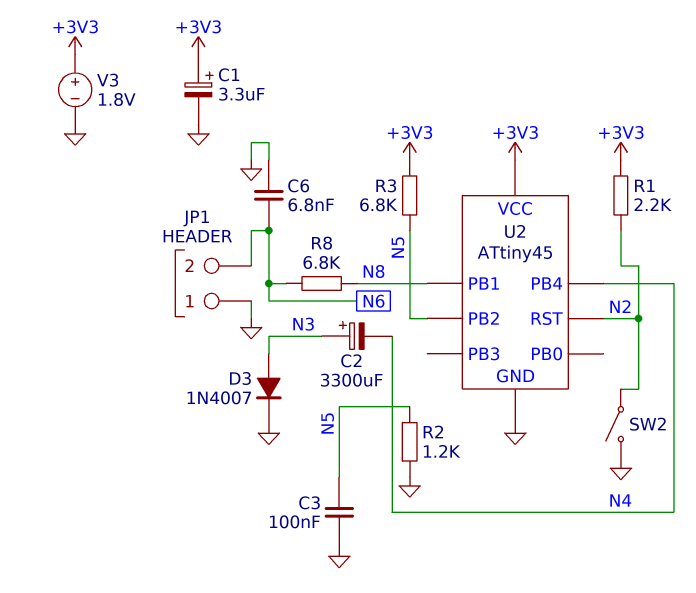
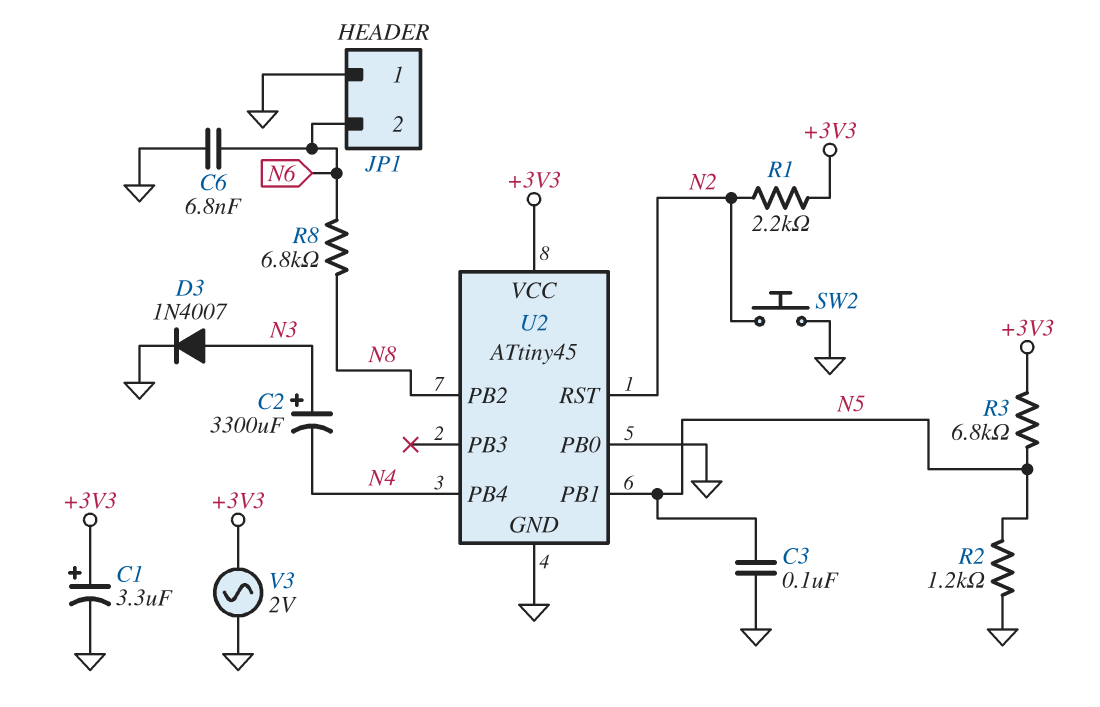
SW2: switch (GND, N2) -> button (GND, N2)
U2 pin PB0: none -> GND
U2 pin PB1: N8 -> N5
U2 pin PB2: N5 -> N8
V3: 1.8V (plus +3V3, minus GND) -> AC 2V (+3V3, GND)

